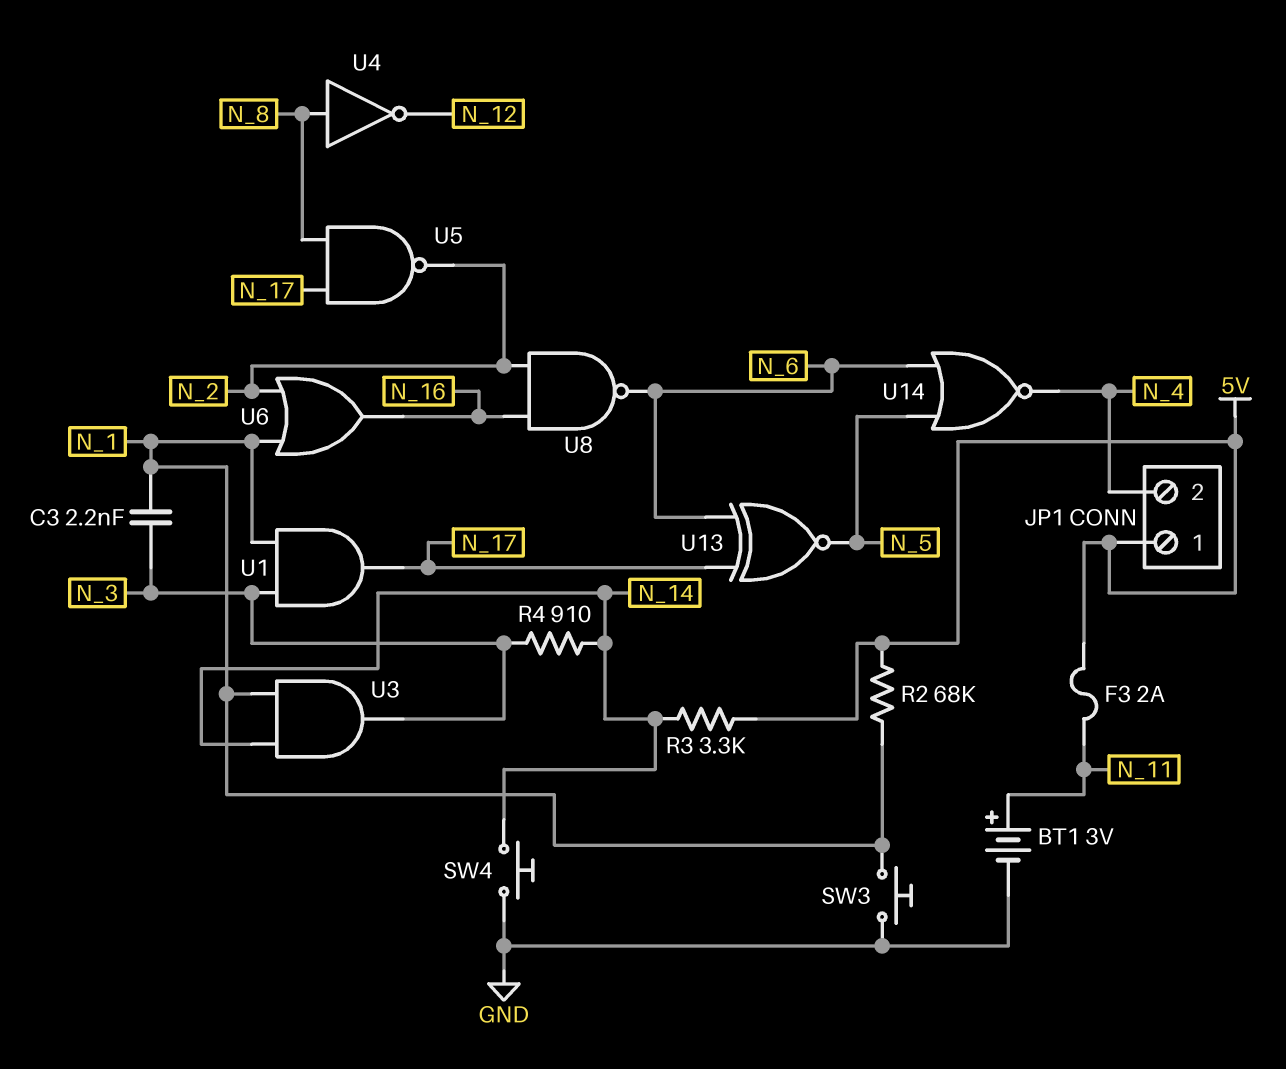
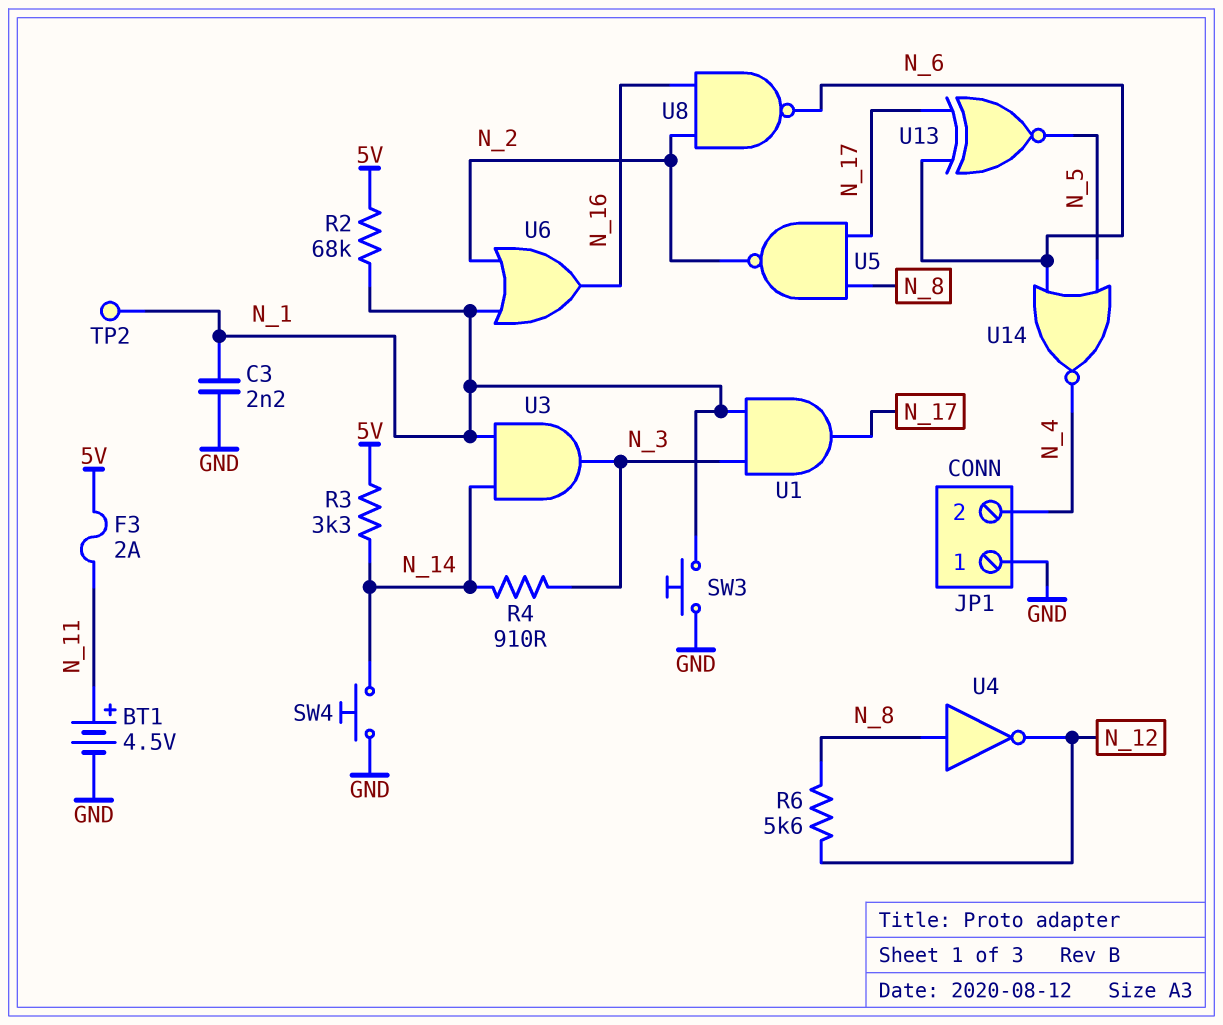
BT1: 3V (plus N_11, minus GND) -> 4.5V (plus N_11, minus GND)
C3: 2.2nF (N_1, N_3) -> 2.2nF (GND, N_1)
JP1 pin 1: 5V -> GND
R6: none -> 5.6k (N_8, N_12)
TP2: none -> test point (N_1)

